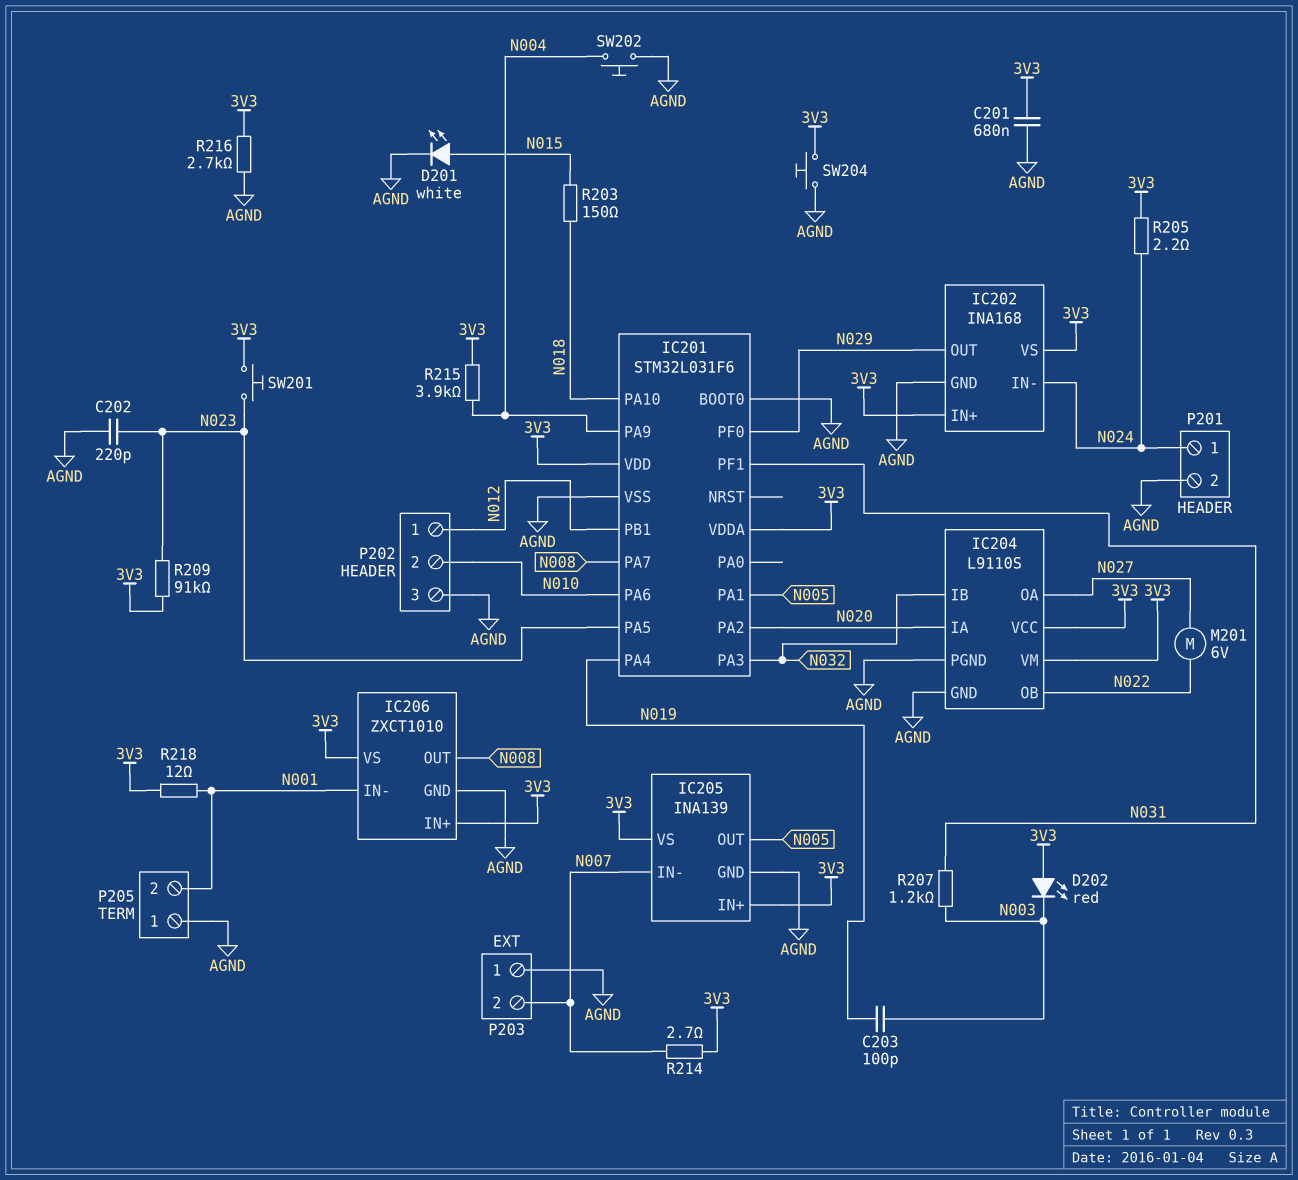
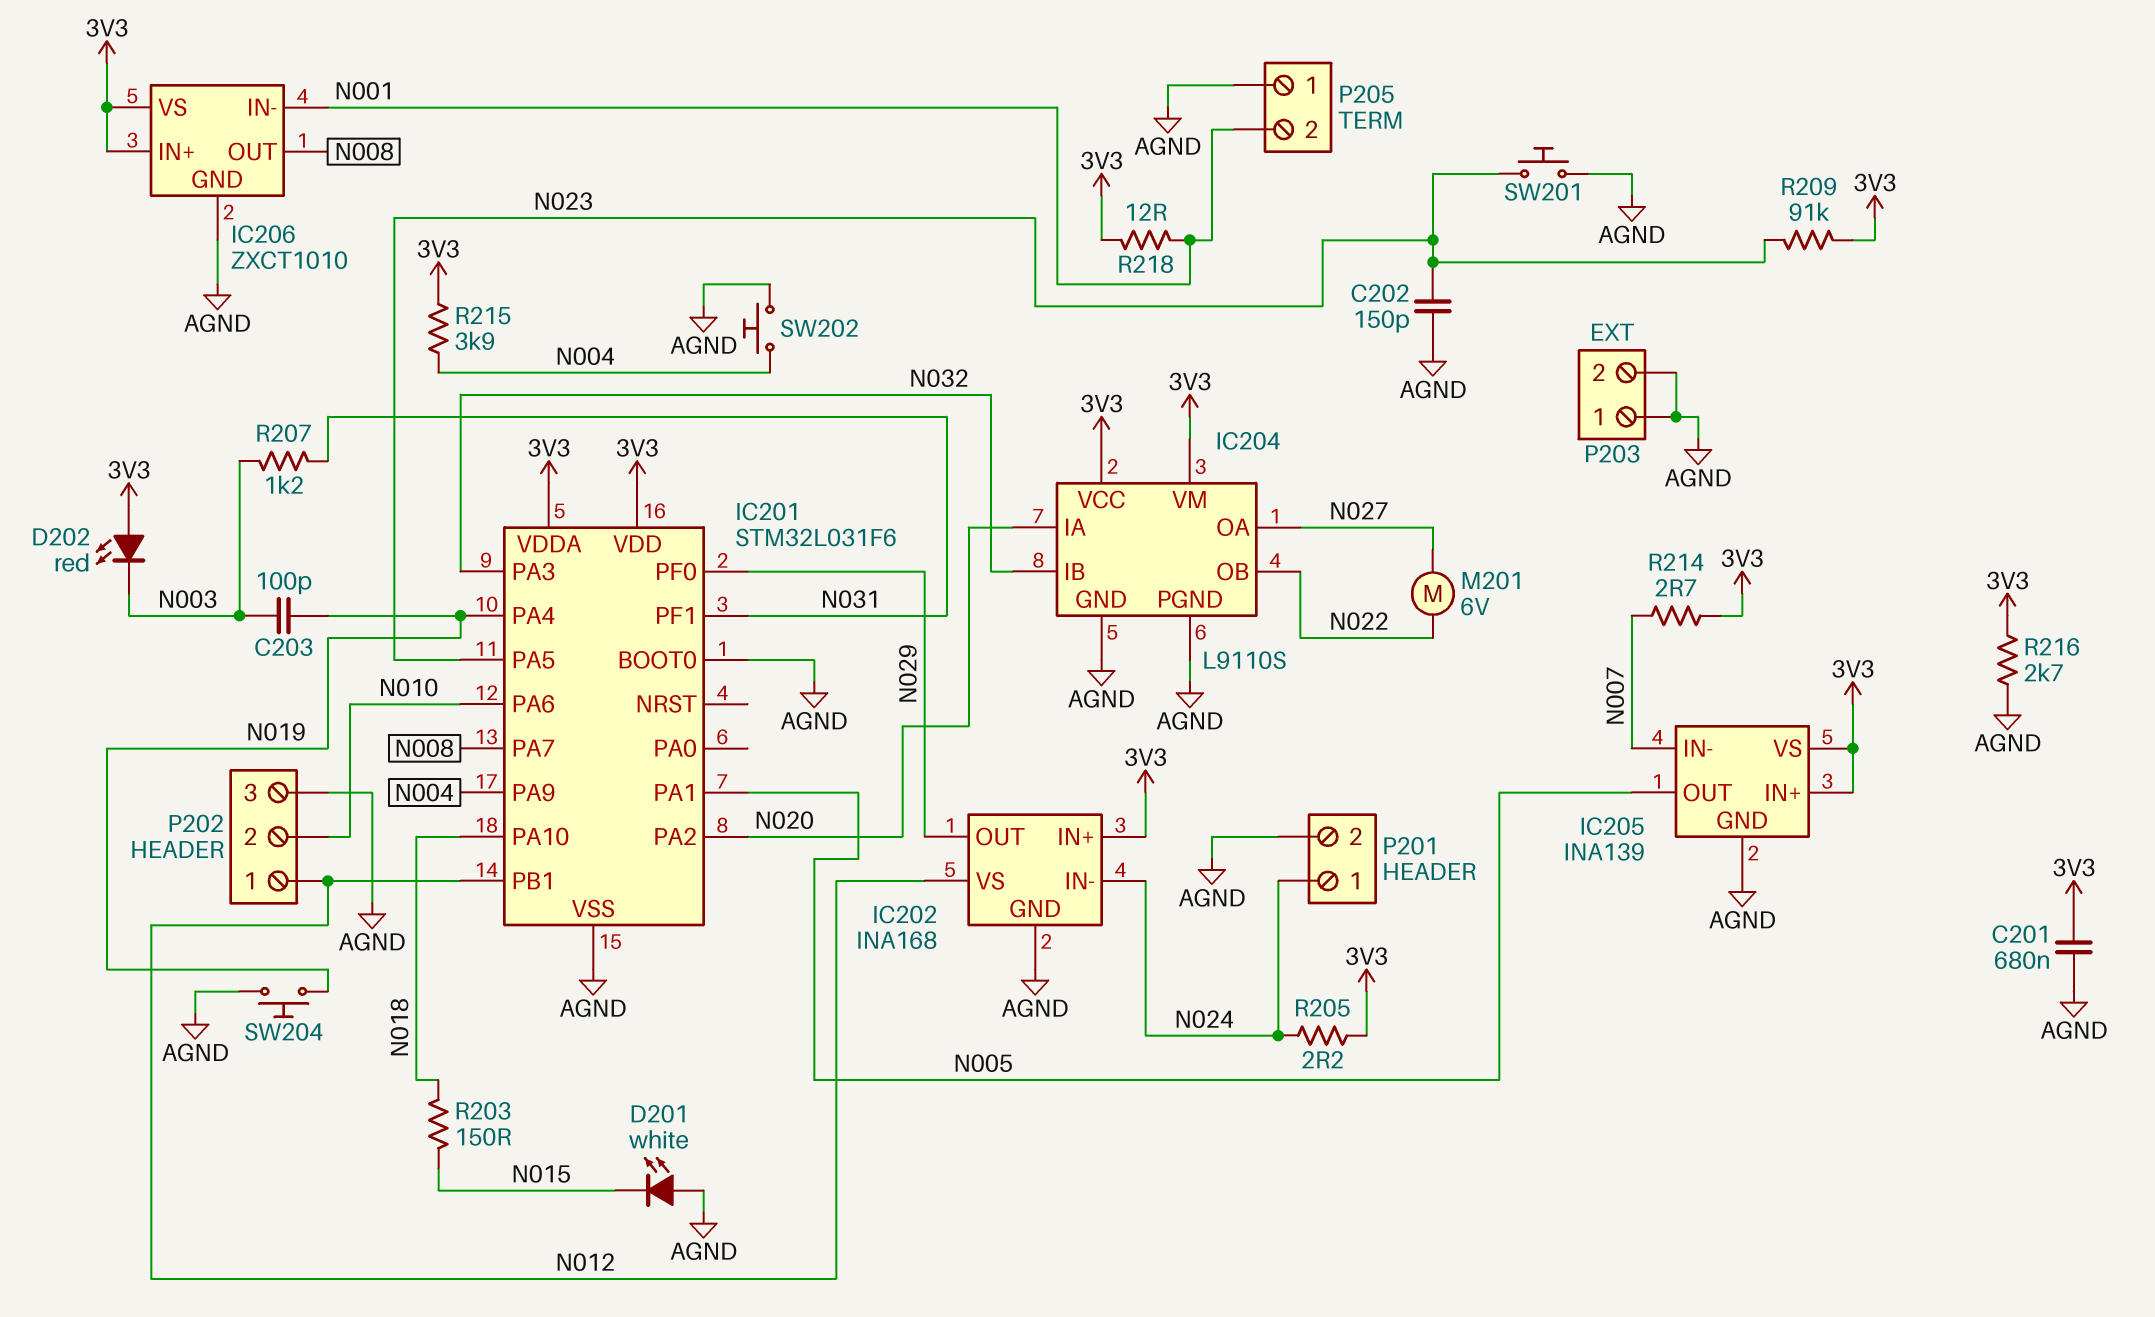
C202: 220pF (AGND, N023) -> 150pF (AGND, N023)
D201: LED white (A N015, K AGND) -> LED white (A AGND, K N015)
IC202 pin VS: 3V3 -> N012
P203 pin 2: N007 -> AGND
SW201: button (3V3, N023) -> button (AGND, N023)
SW204: button (3V3, AGND) -> button (AGND, N019)

